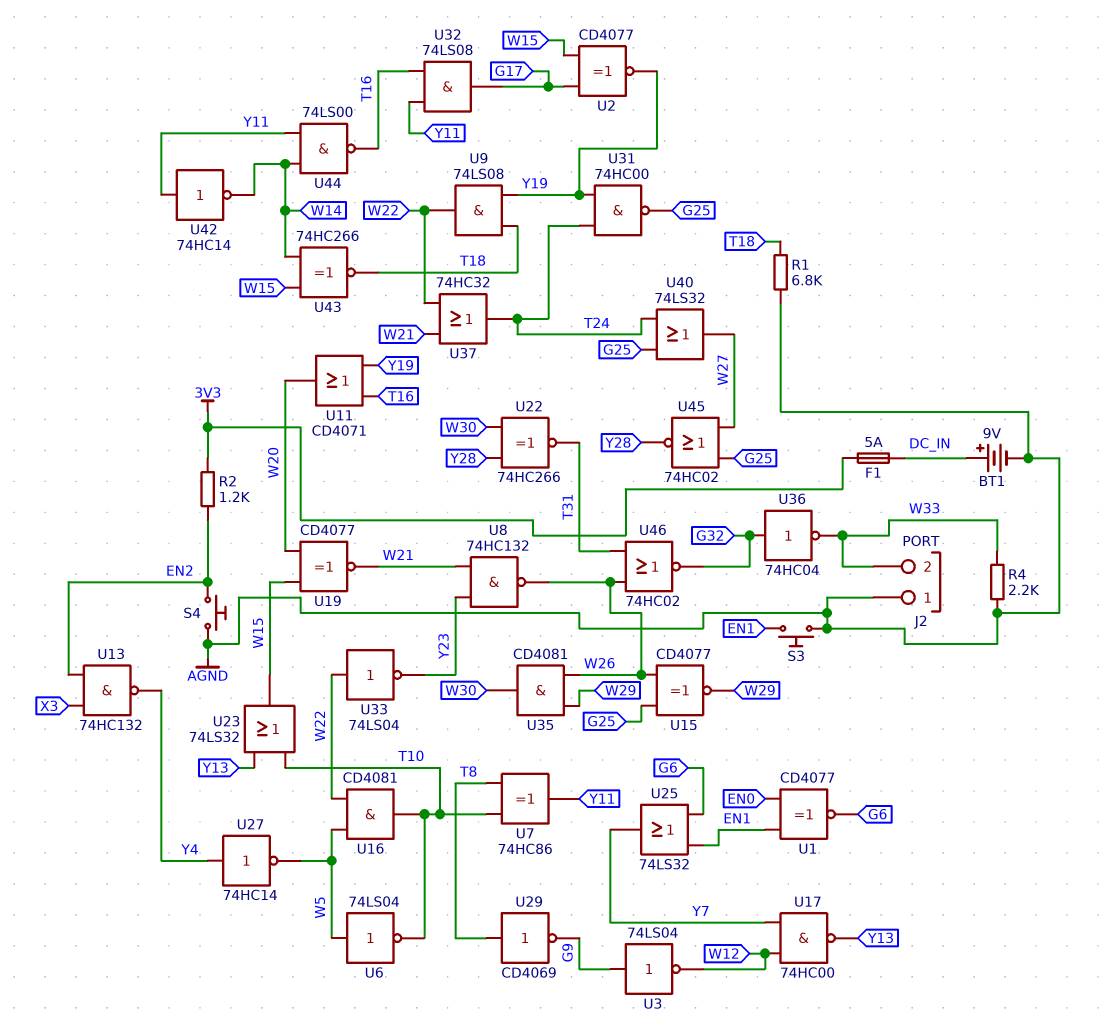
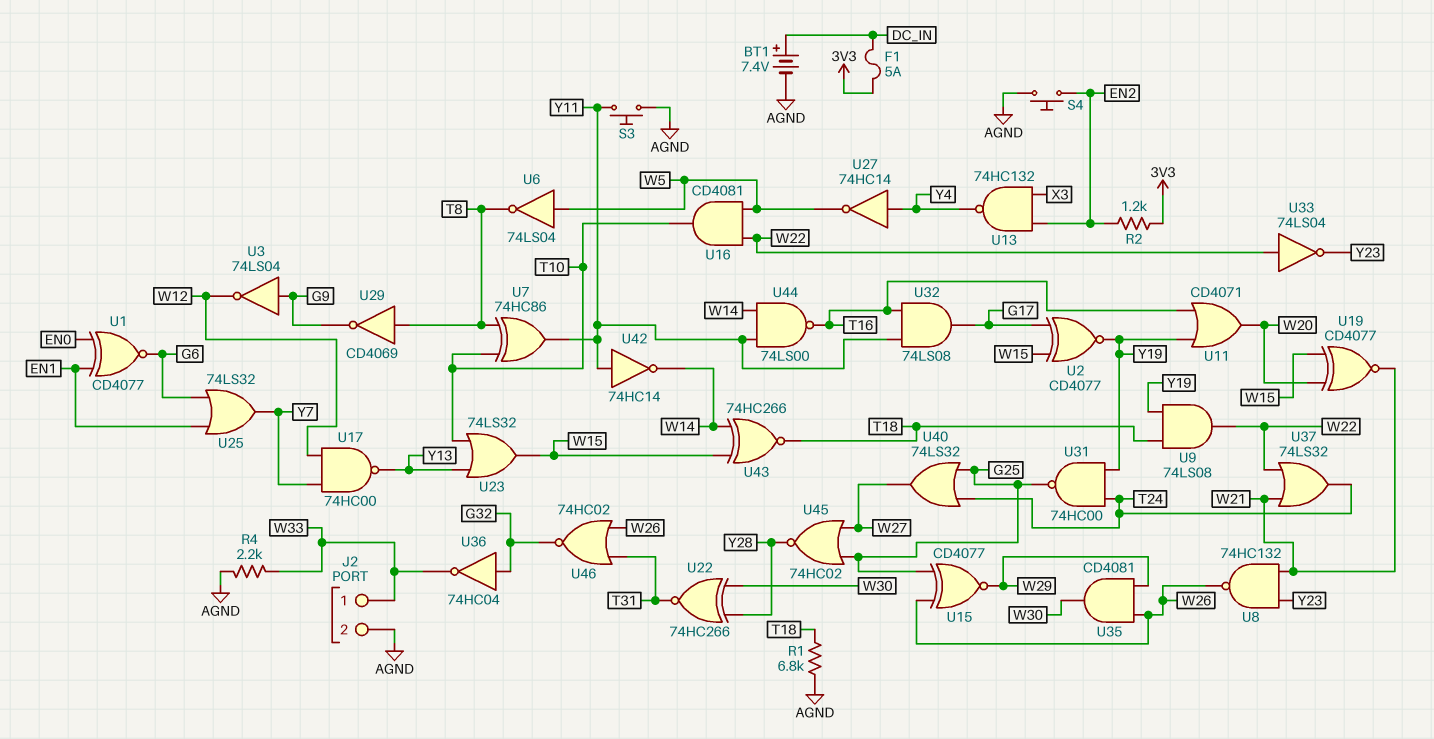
BT1: 9V (plus DC_IN, minus AGND) -> 7.4V (plus DC_IN, minus AGND)
J2 pin 1: AGND -> W33
J2 pin 2: W33 -> AGND
S3: button (AGND, EN1) -> button (AGND, Y11)
U6: NOT 74LS04 (in W5, out T10) -> NOT 74LS04 (in W5, out T8)
U37: OR 74HC32 (in W21, in W22, out T24) -> OR 74LS32 (in W21, in W22, out T24)

